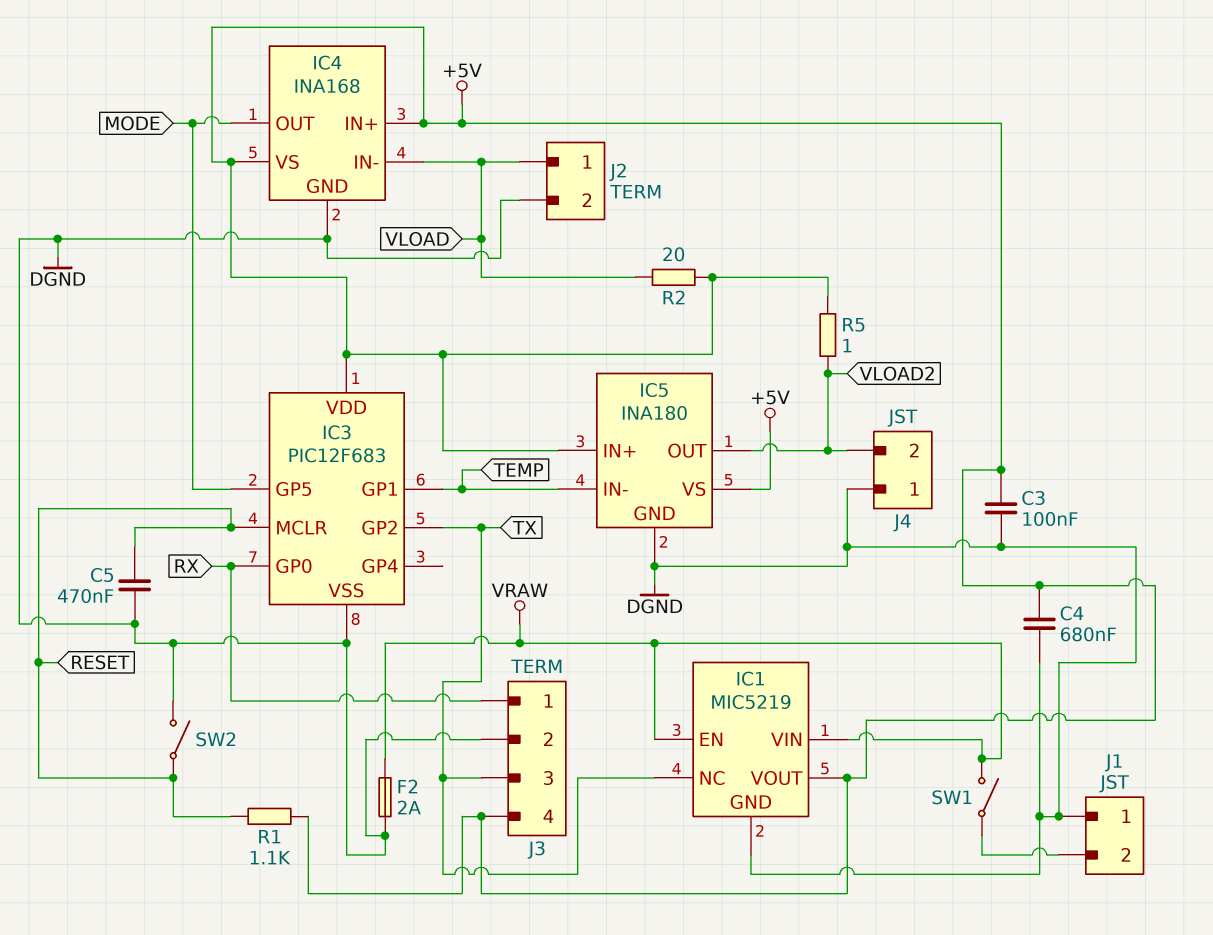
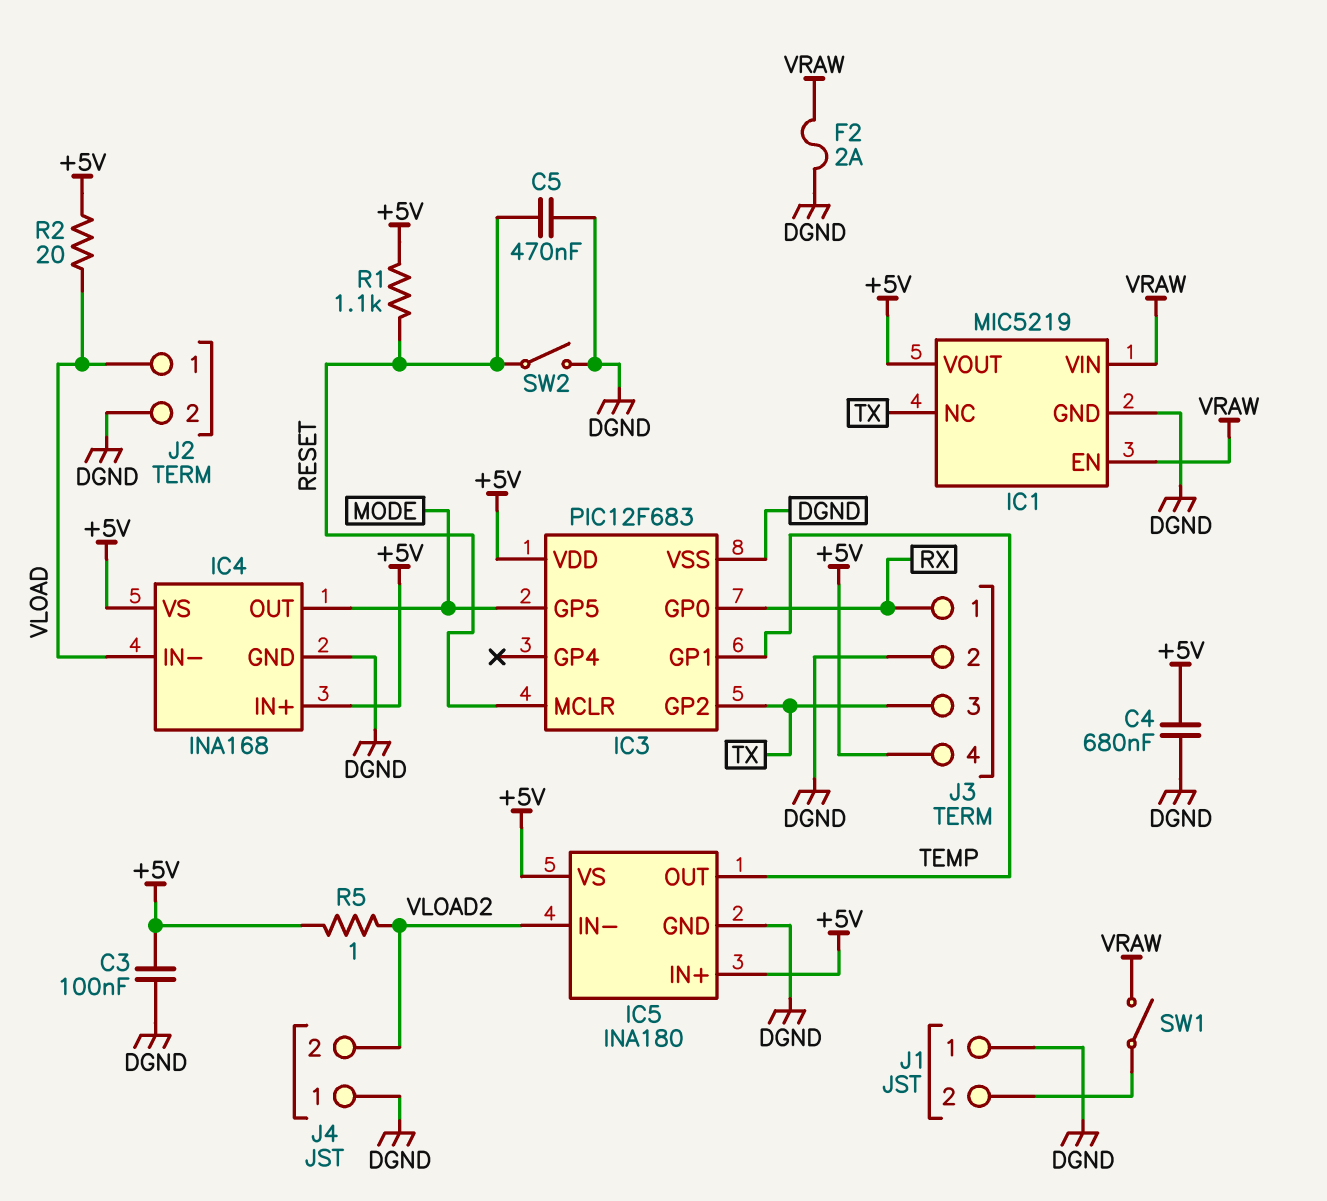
IC5 pin IN-: TEMP -> VLOAD2
IC5 pin OUT: VLOAD2 -> TEMP

